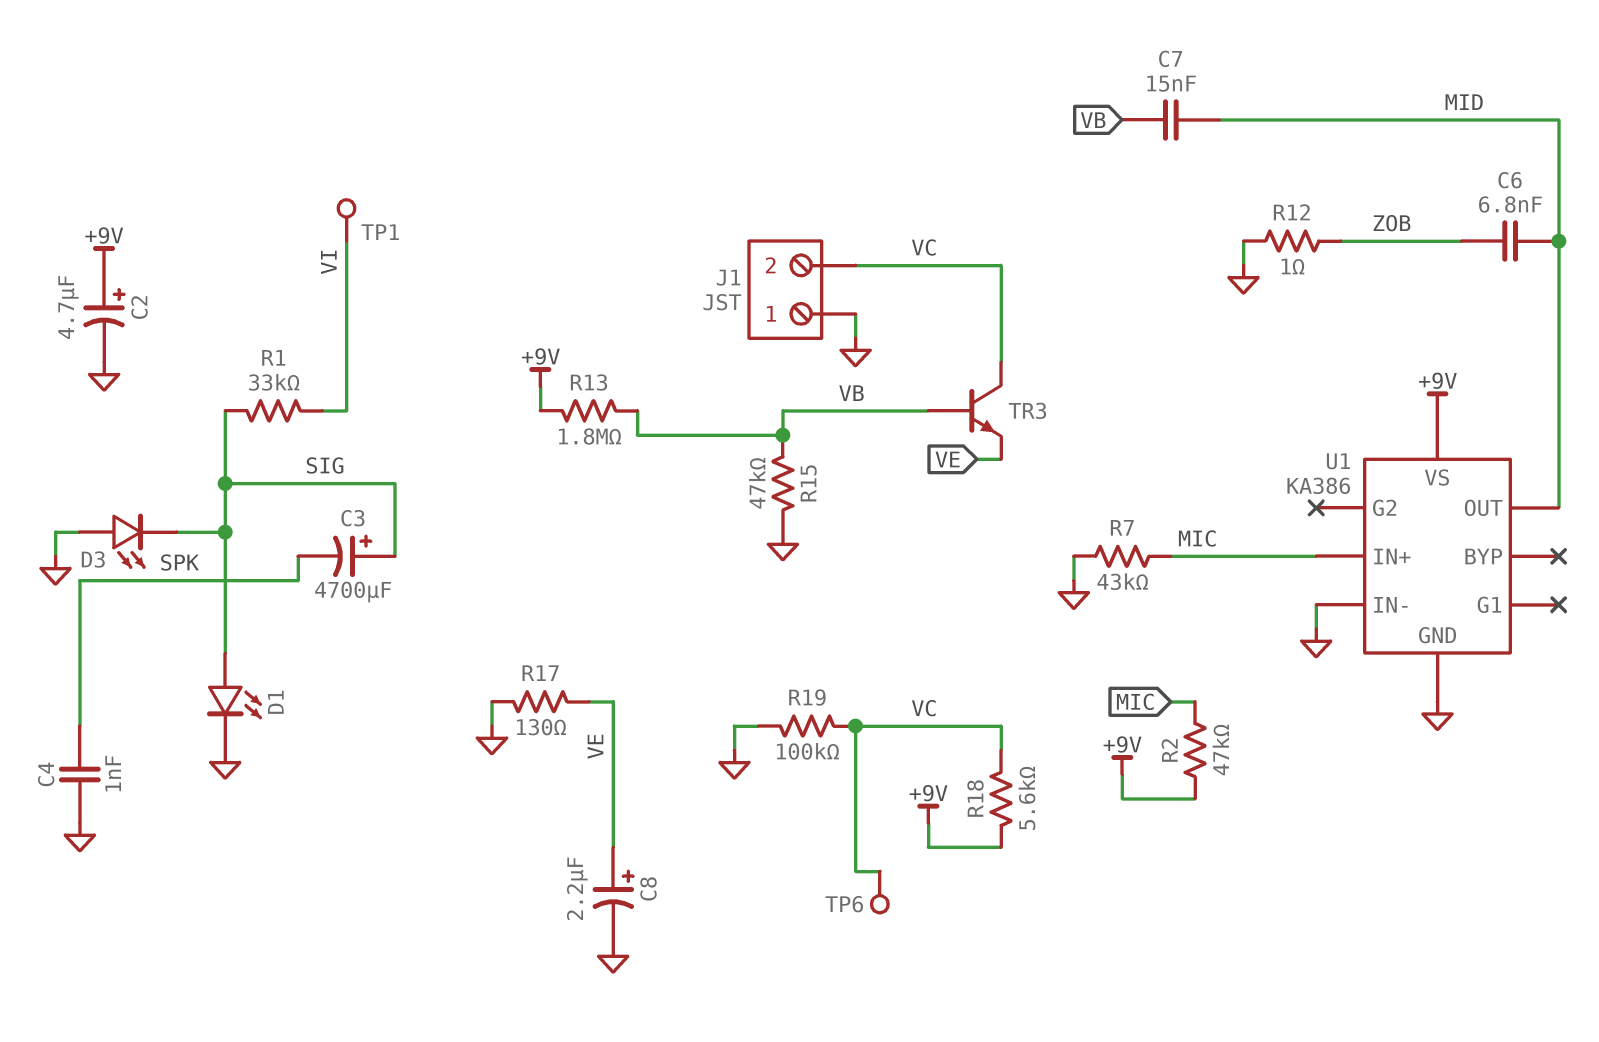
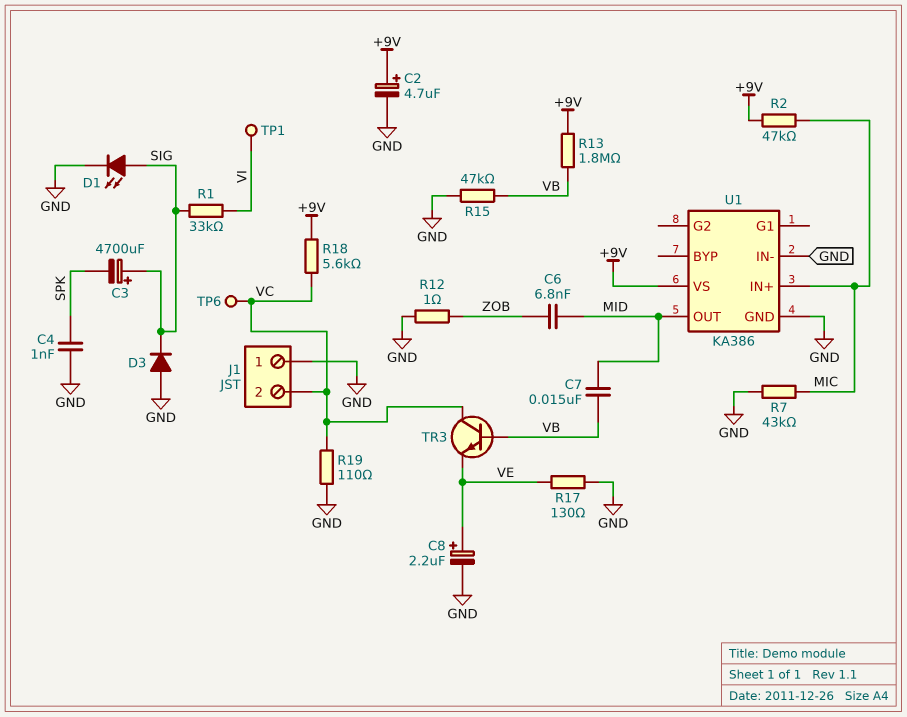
D3: LED (A GND, K SIG) -> diode (A GND, K SIG)
R19: 100k (GND, VC) -> 110 (GND, VC)

